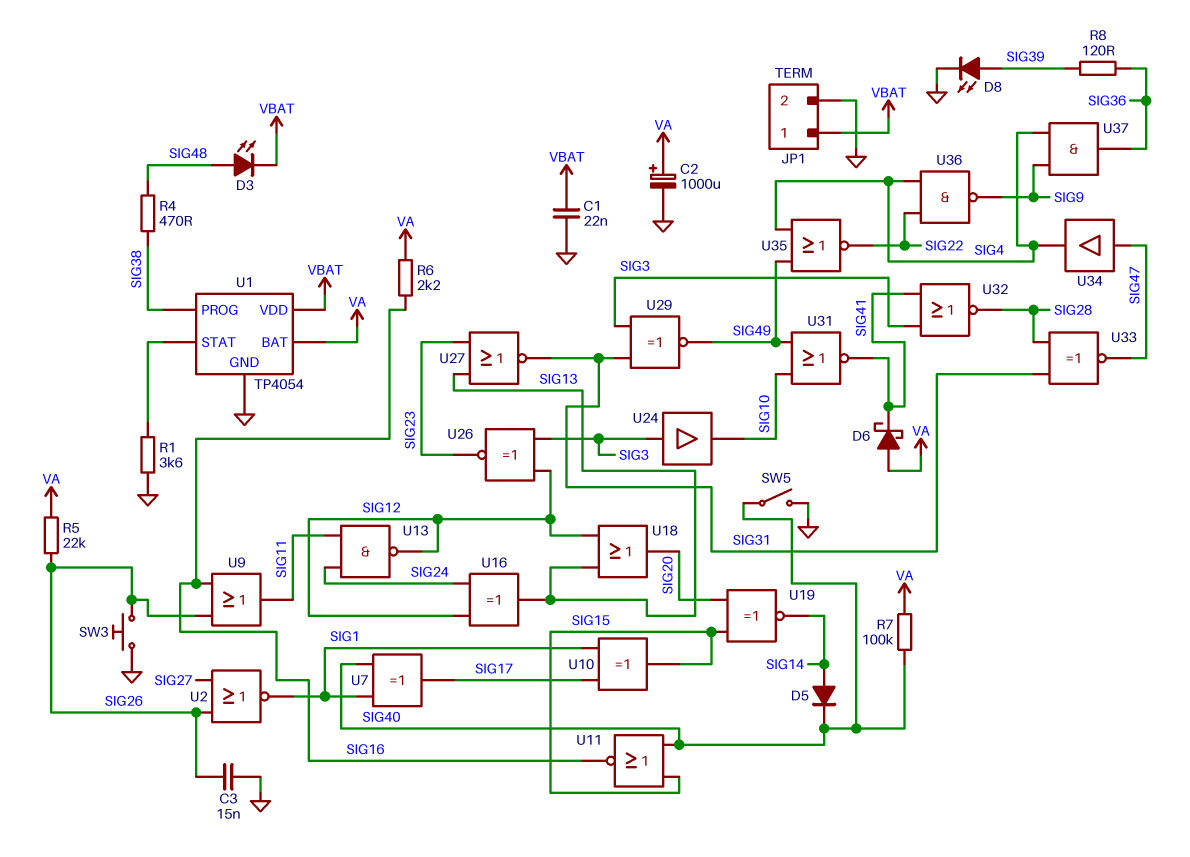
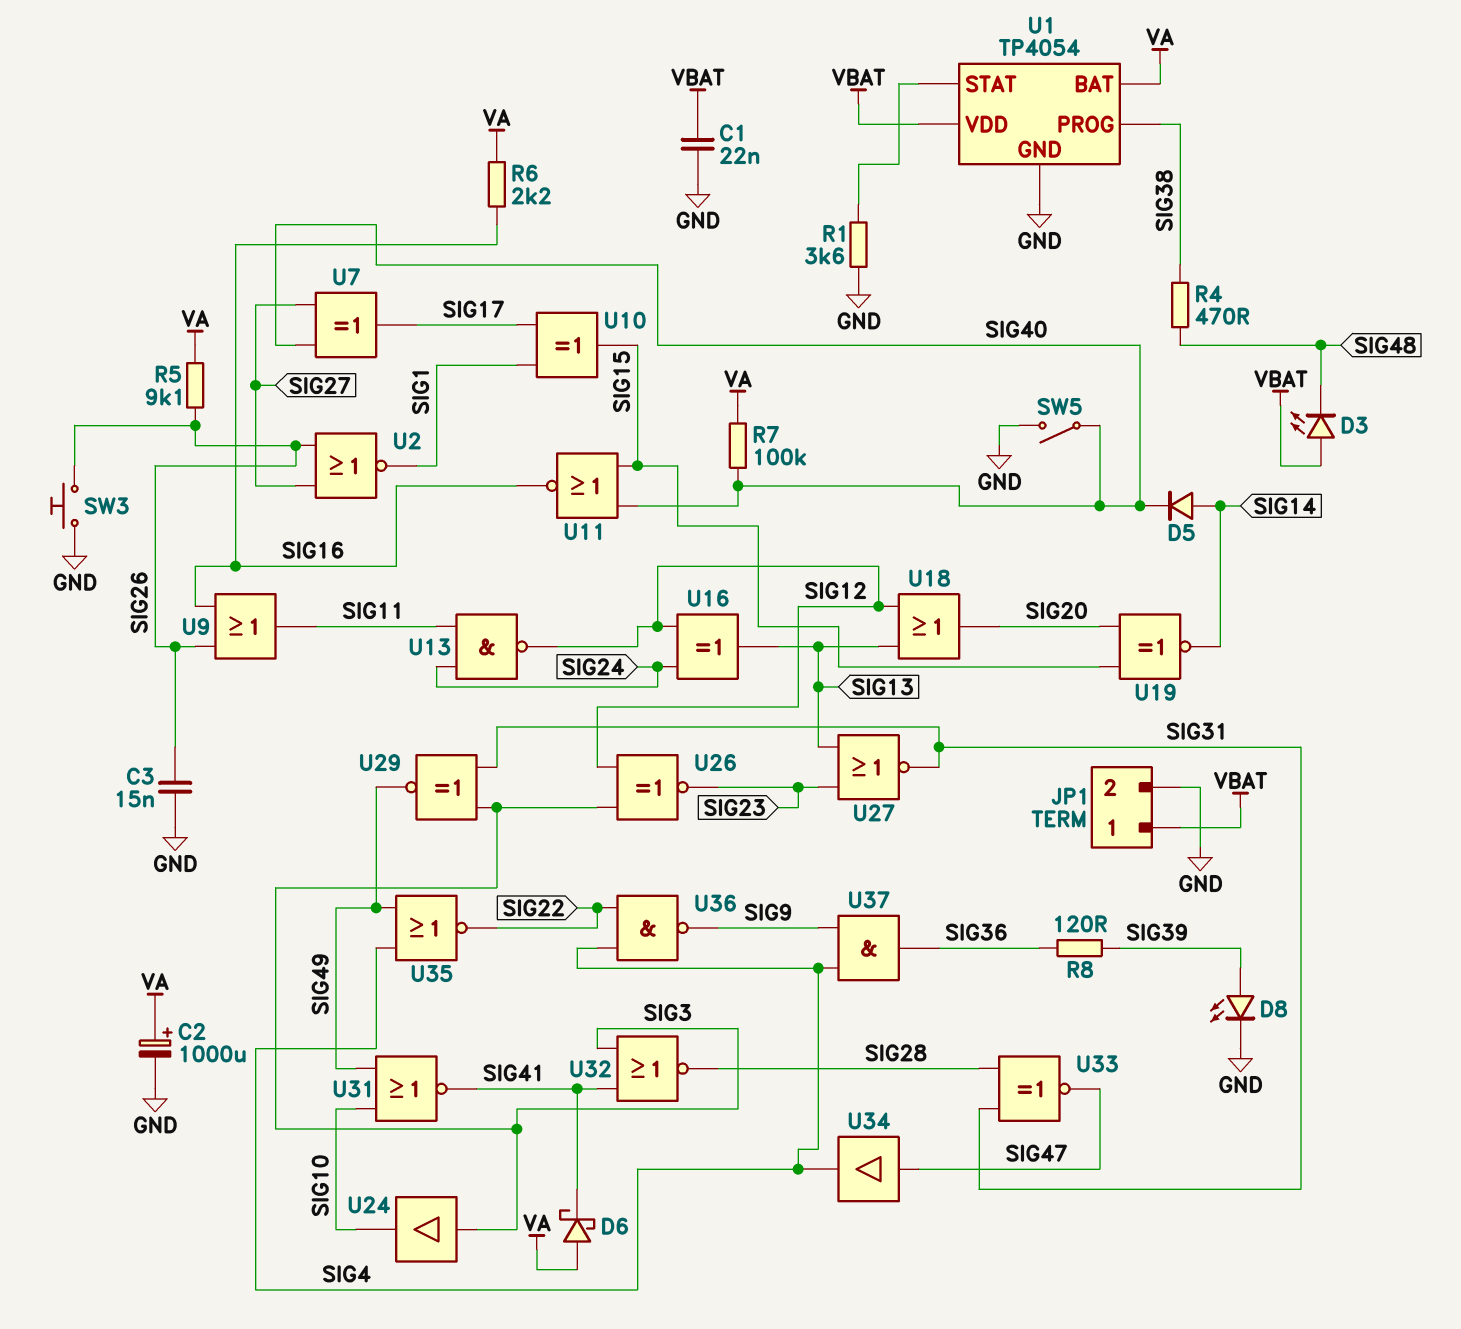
D3: LED (A SIG48, K VBAT) -> LED (A VBAT, K SIG48)
R5: 22k (SIG26, VA) -> 9.1k (SIG26, VA)
U7: XOR (in SIG1, in SIG40, out SIG17) -> XOR (in SIG27, in SIG40, out SIG17)

